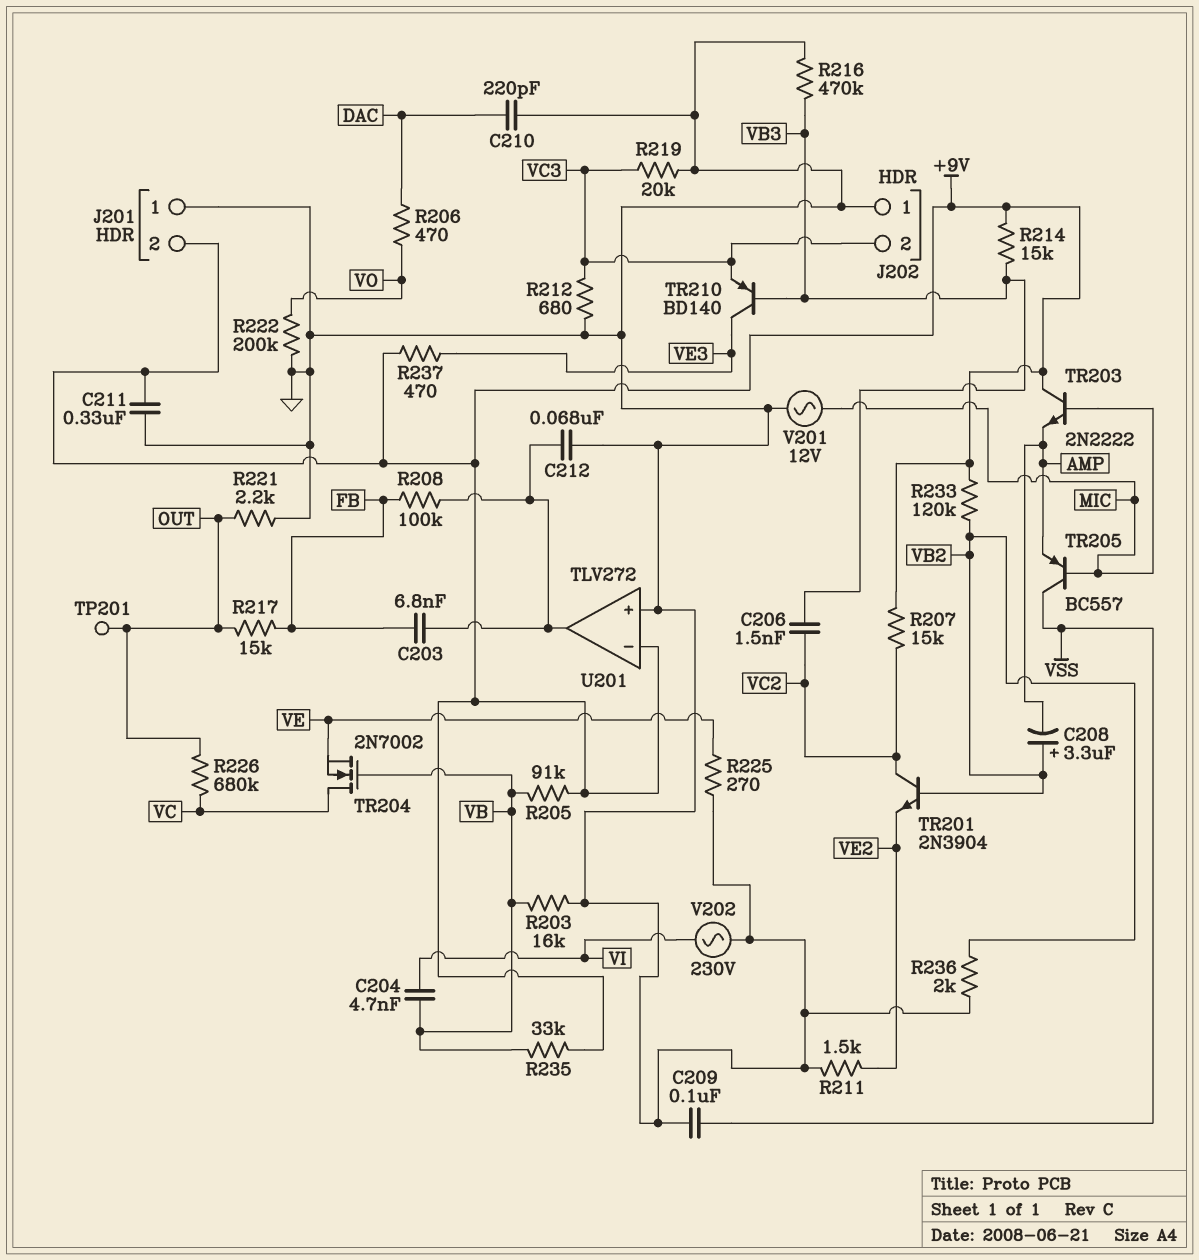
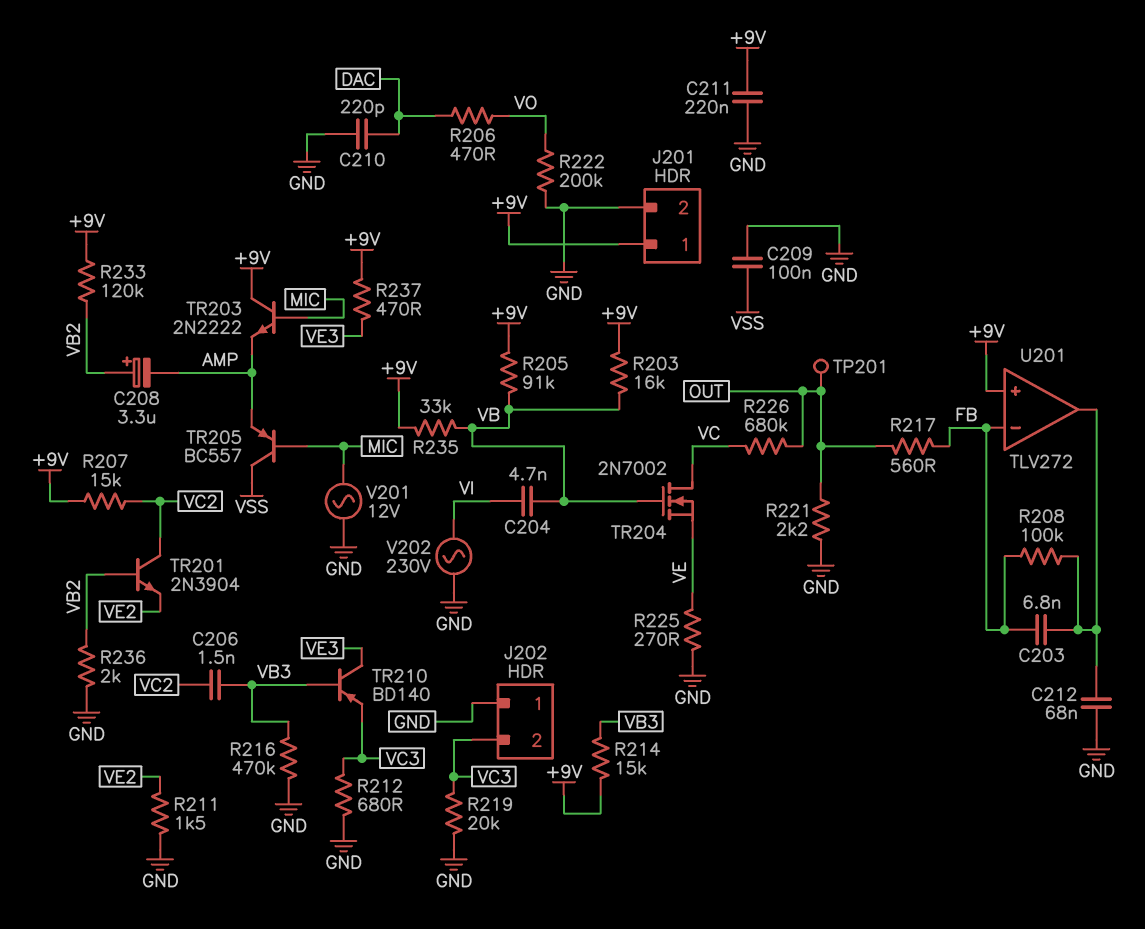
C211: 330nF (+9V, GND) -> 220nF (+9V, GND)
J201 pin 1: GND -> +9V
J201 pin 2: +9V -> GND
R203: 16k (GND, VB) -> 16k (+9V, VB)
R217: 15k (FB, OUT) -> 560 (FB, OUT)
U201 pin in+: GND -> +9V
U201 pin in-: +9V -> FB

